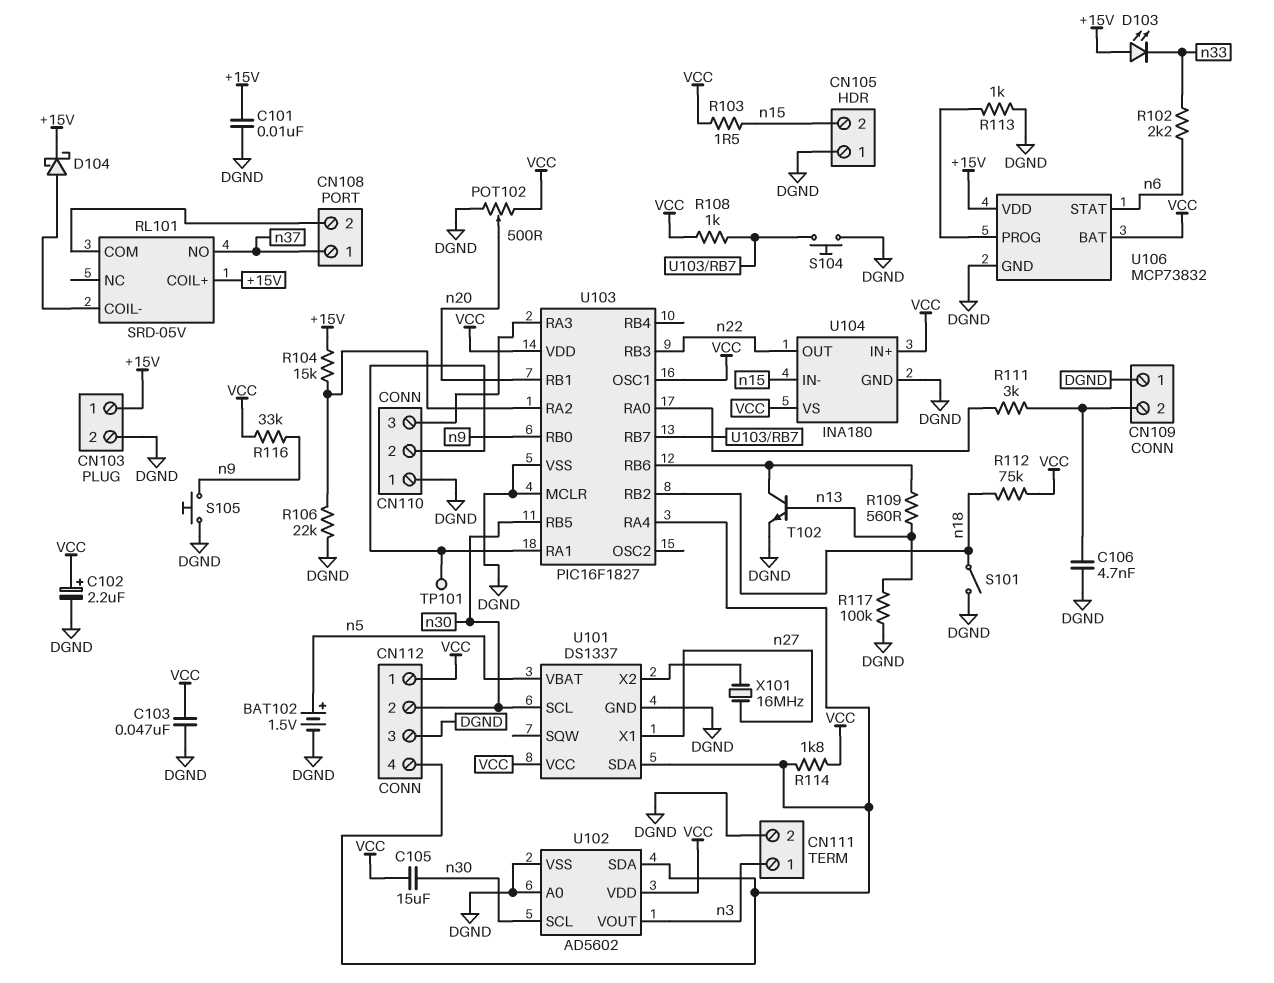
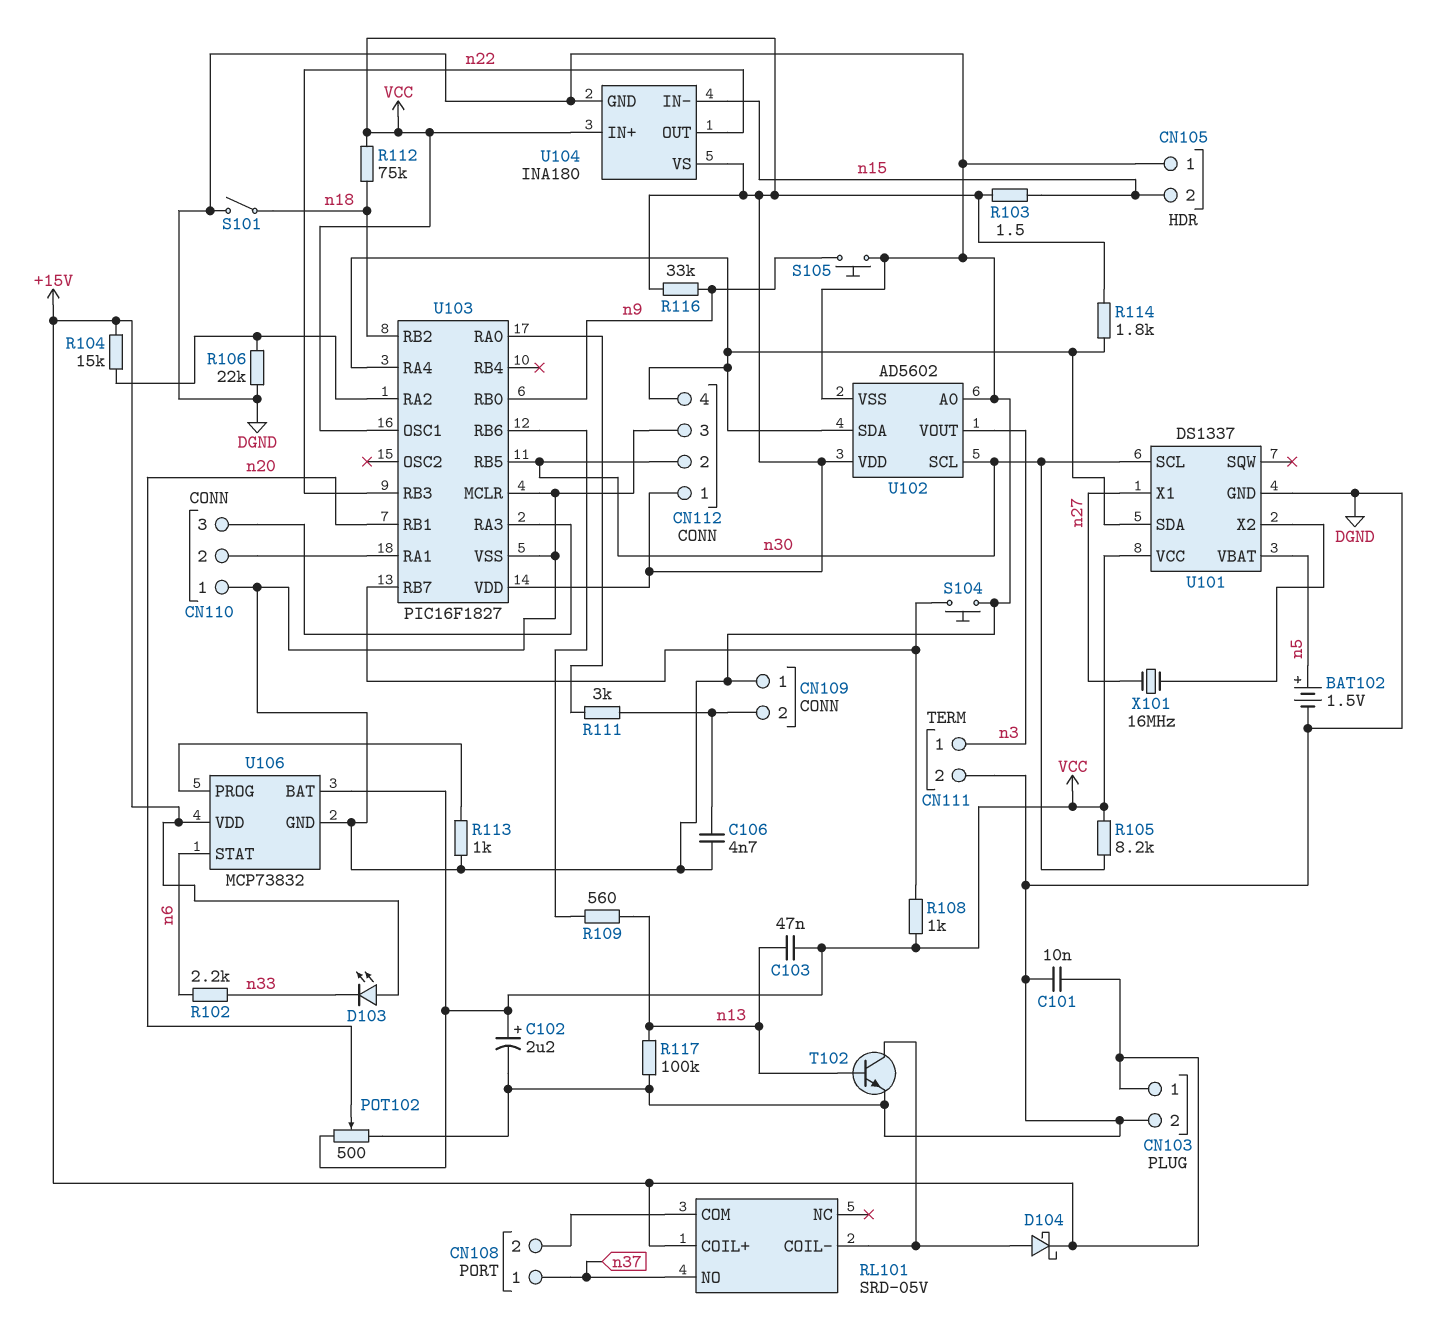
C103: 47nF (DGND, VCC) -> 47nF (VCC, n13)
C105: 15uF (VCC, n30) -> none
R105: none -> 8.2k (VCC, n30)
T102: NPN (B n13, C U103/RB6, E DGND) -> NPN (B n13, C RL101/COIL-, E DGND)
TP101: test point (CN110/2) -> none

